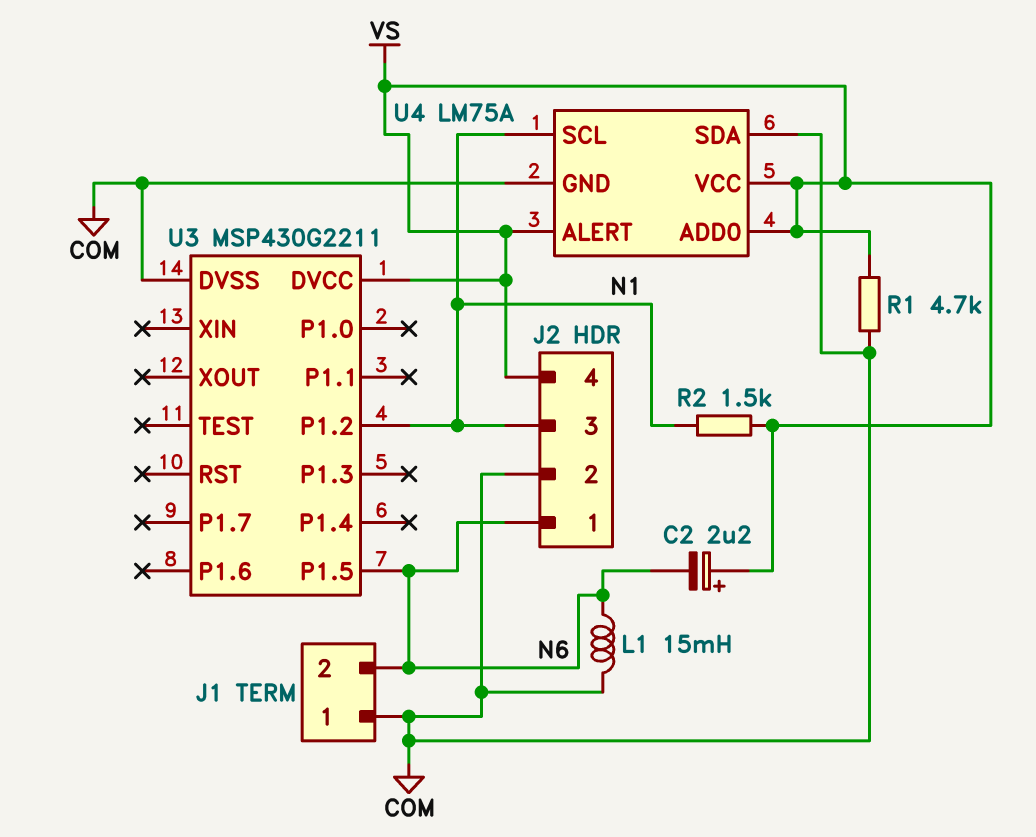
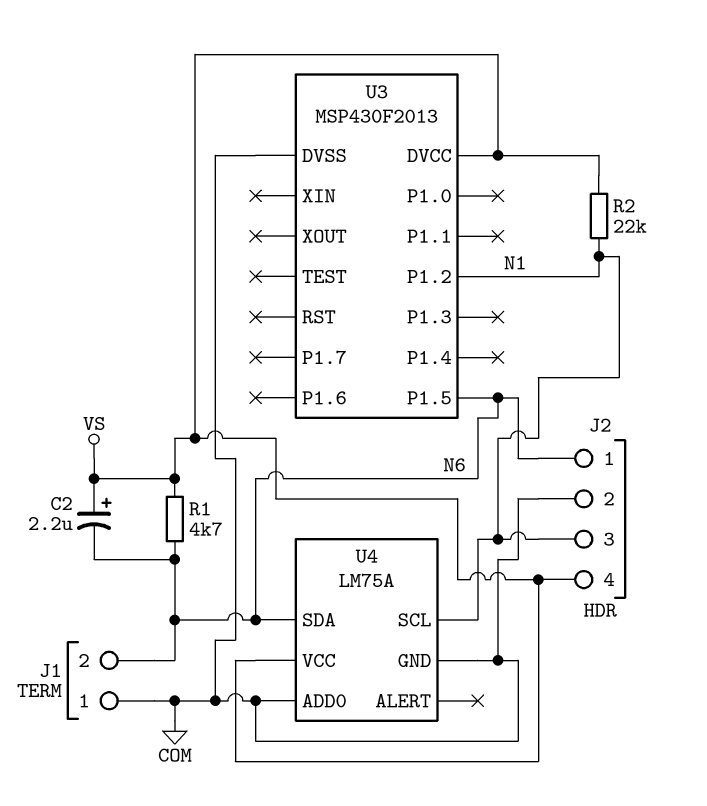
L1: 15mH (COM, N6) -> none
R1: 4.7k (COM, VS) -> 4.7k (N6, VS)
R2: 1.5k (N1, VS) -> 22k (N1, VS)
U3: MSP430G2211 -> MSP430F2013
U4 pin ADD0: VS -> COM
U4 pin ALERT: VS -> none
U4 pin SDA: COM -> N6

